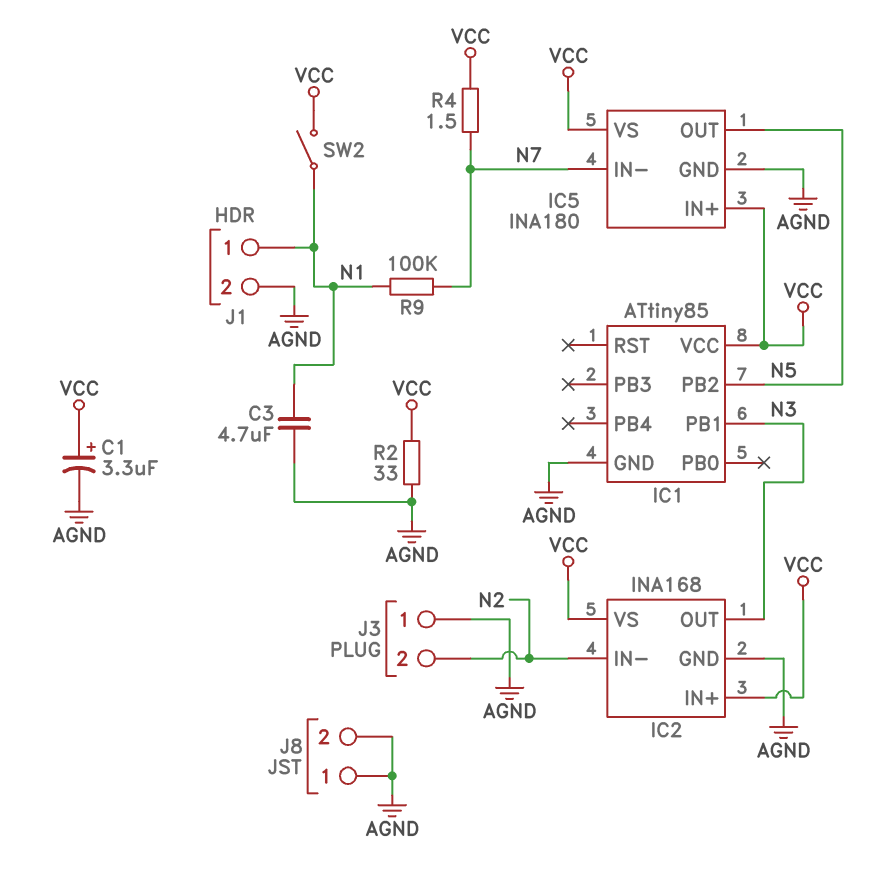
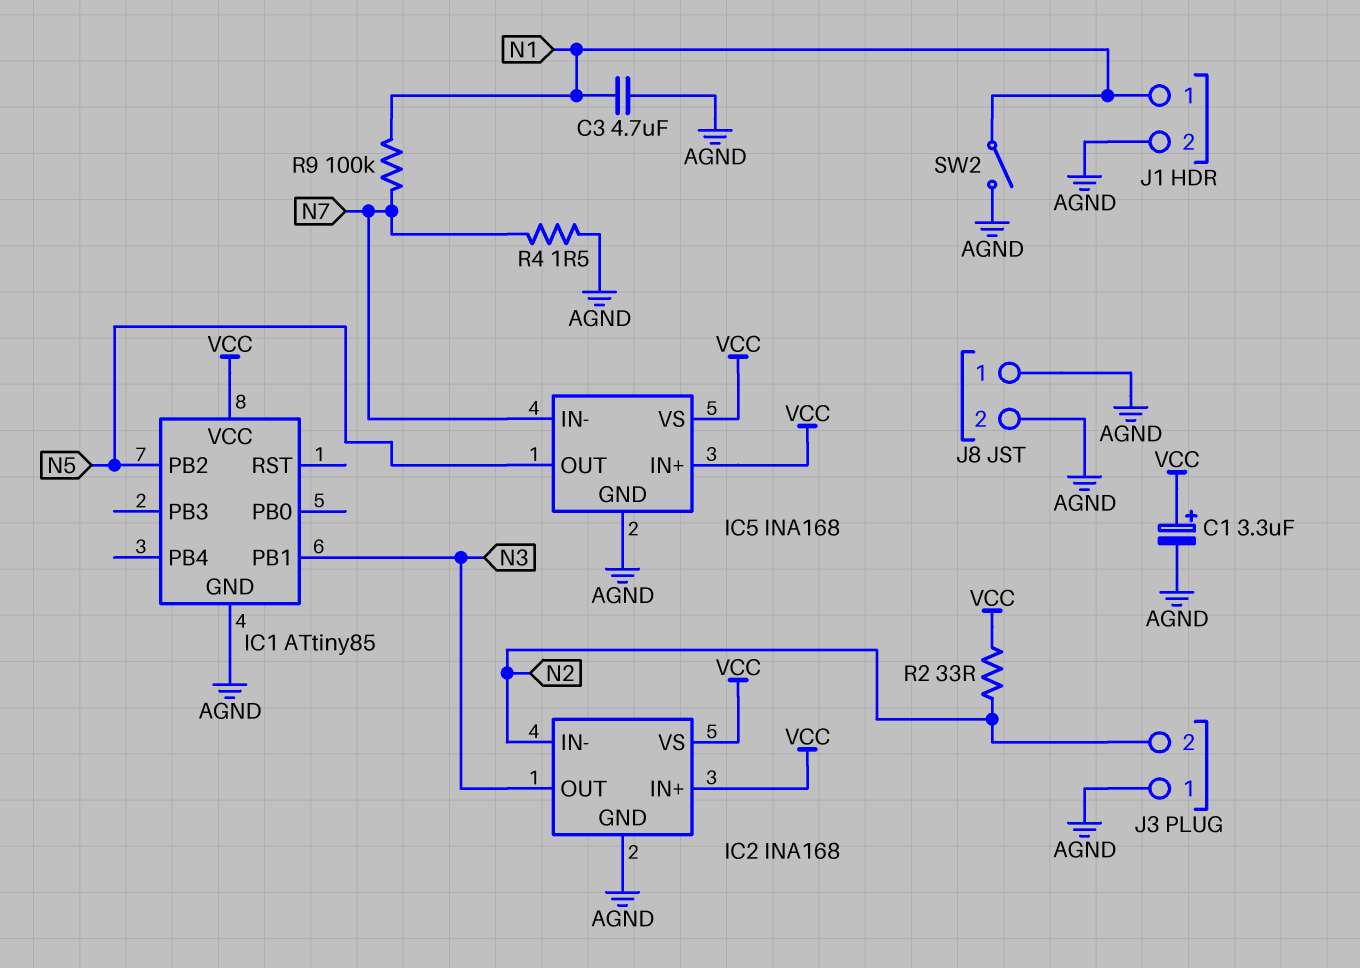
IC5: INA180 -> INA168
R2: 33 (AGND, VCC) -> 33 (N2, VCC)
R4: 1.5 (N7, VCC) -> 1.5 (AGND, N7)
SW2: switch (N1, VCC) -> switch (AGND, N1)

